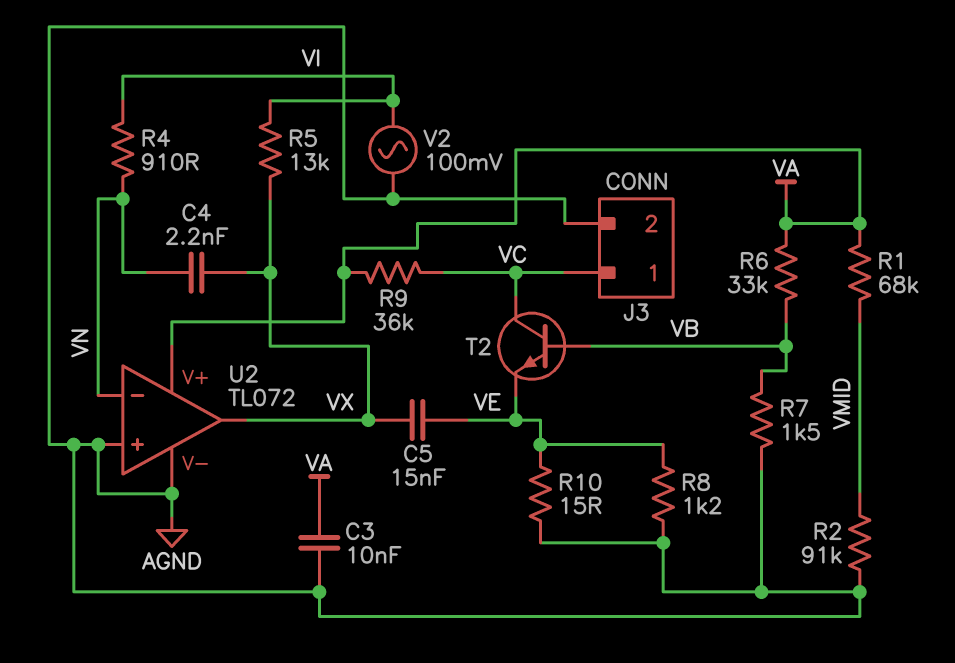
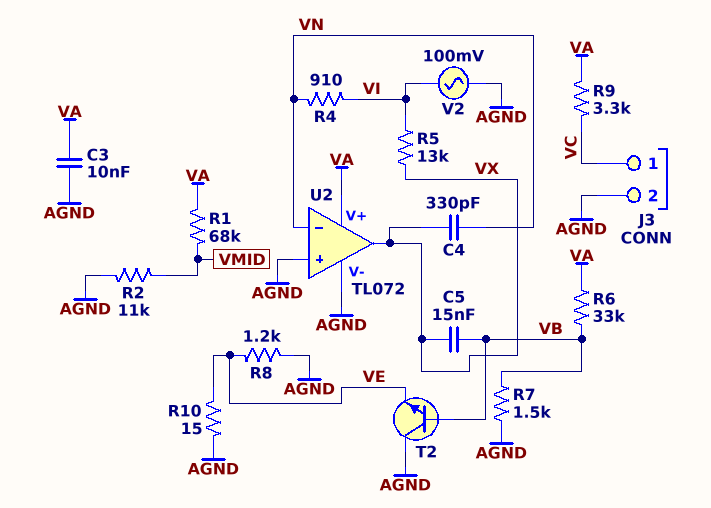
C4: 2.2nF (VN, VX) -> 330pF (VN, VX)
C5: 15nF (VE, VX) -> 15nF (VB, VX)
R2: 91k (AGND, VMID) -> 11k (AGND, VMID)
R9: 36k (VA, VC) -> 3.3k (VA, VC)
T2: NPN (B VB, C VC, E VE) -> NPN (B VB, C AGND, E VE)

